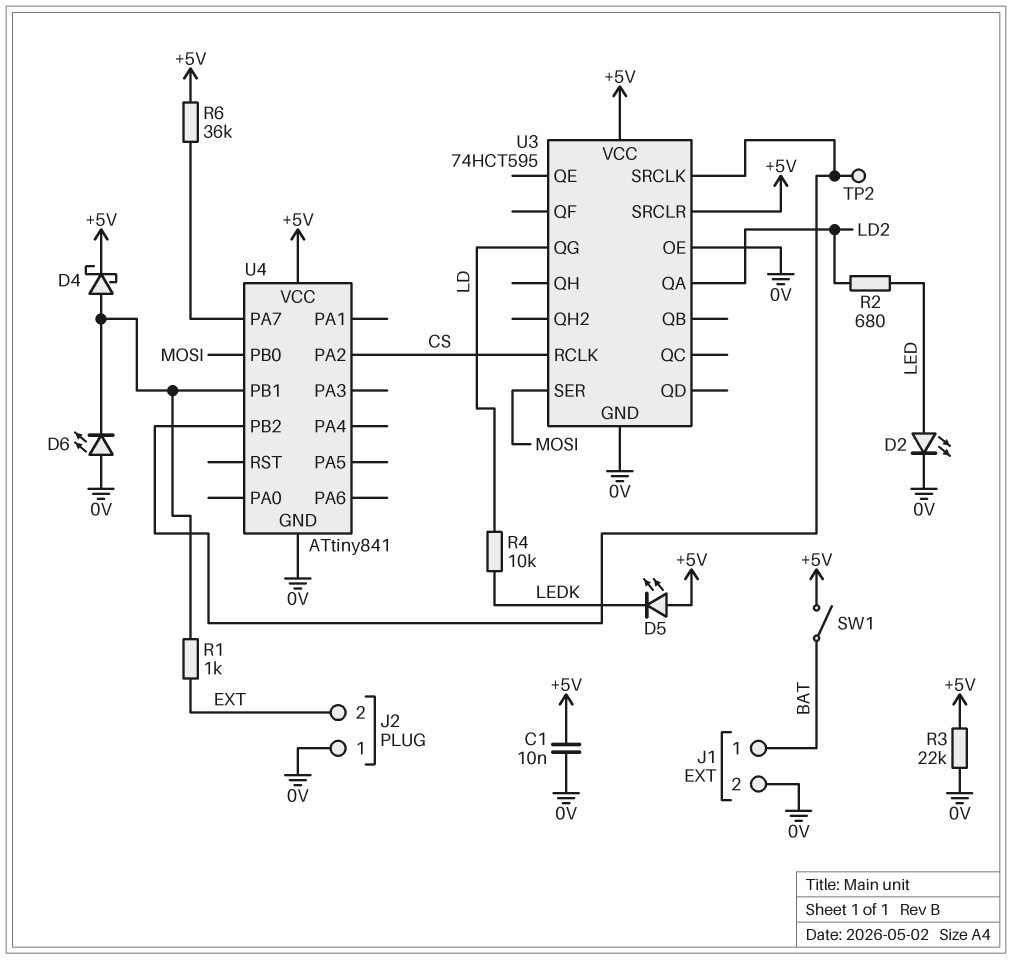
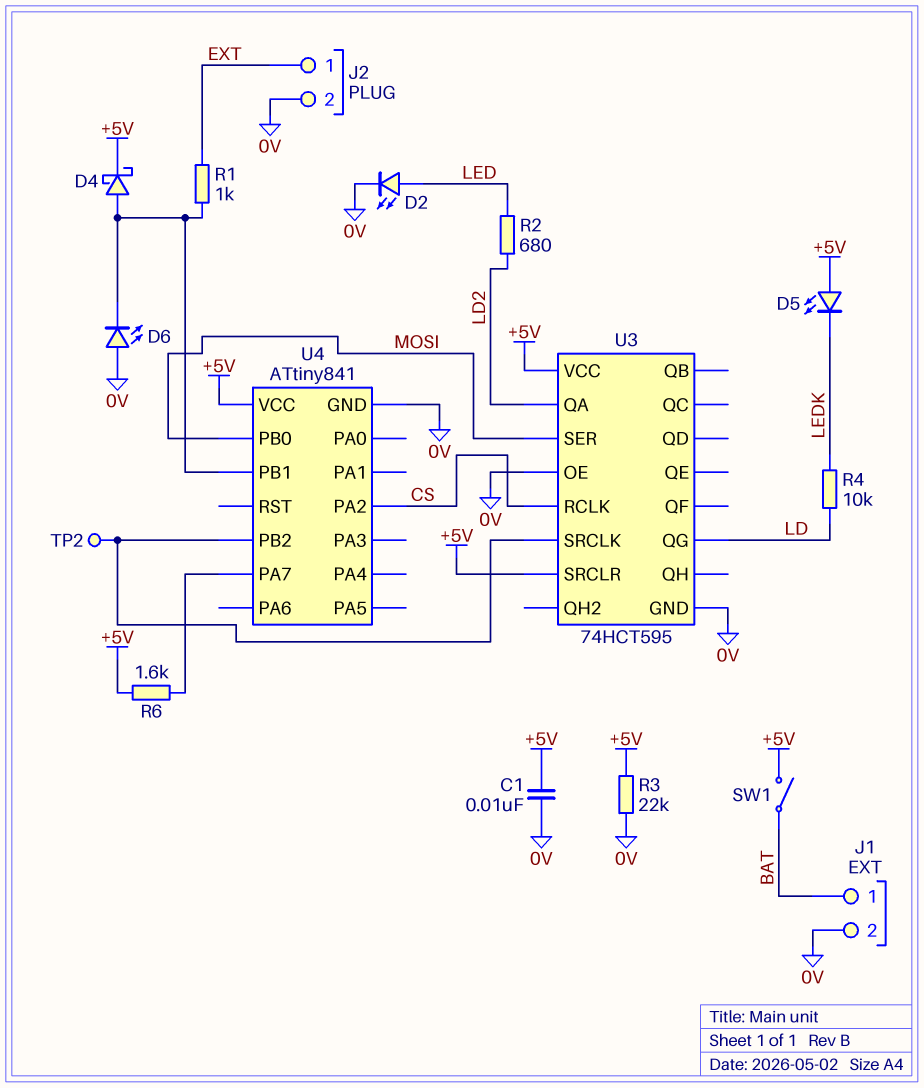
J2 pin 1: 0V -> EXT
J2 pin 2: EXT -> 0V
R6: 36k (+5V, U4/PA7) -> 1.6k (+5V, U4/PA7)

